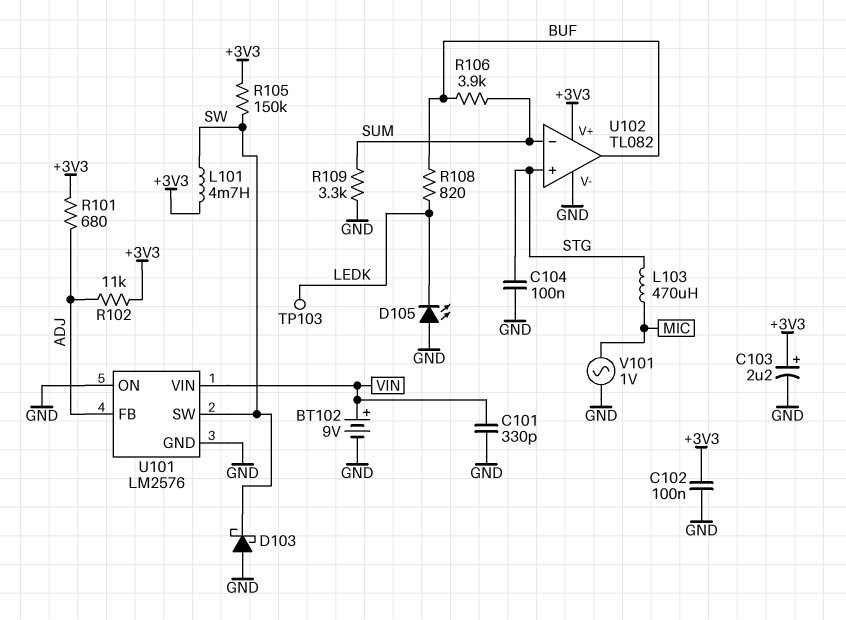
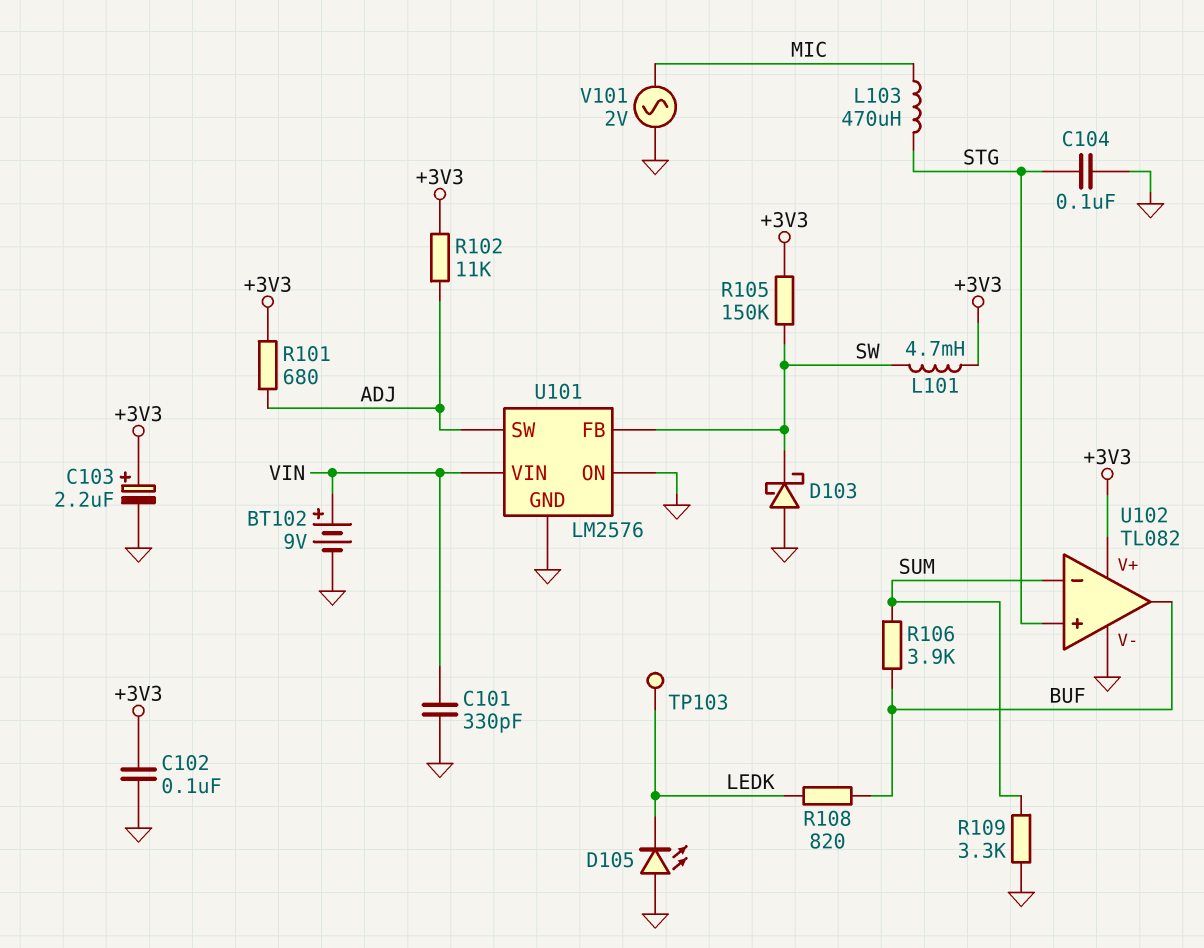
U101 pin FB: ADJ -> SW
U101 pin SW: SW -> ADJ
V101: AC 1V (GND, MIC) -> AC 2V (GND, MIC)

